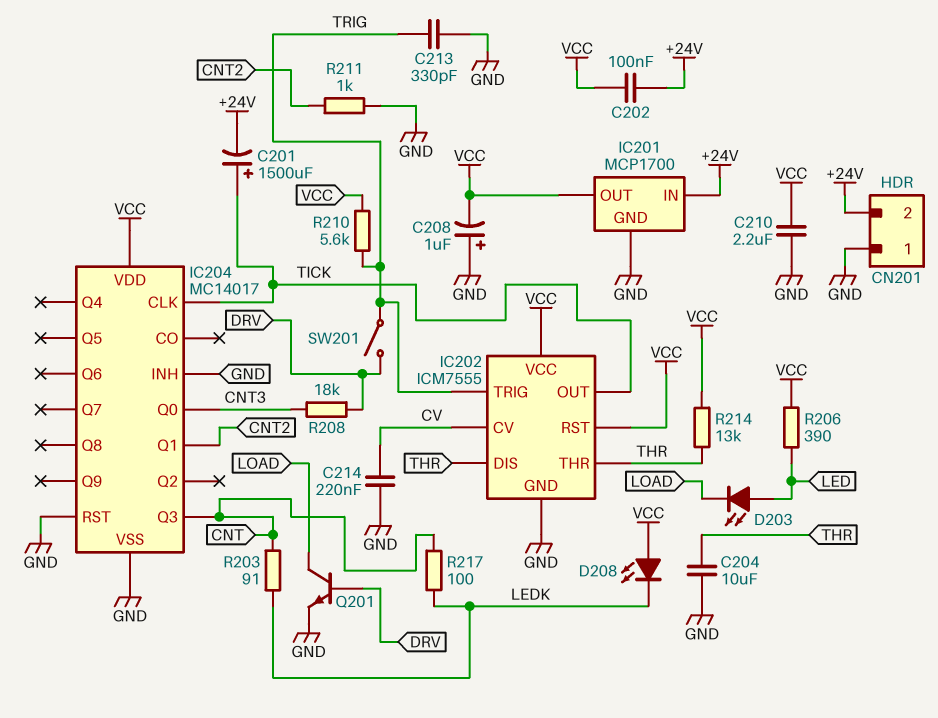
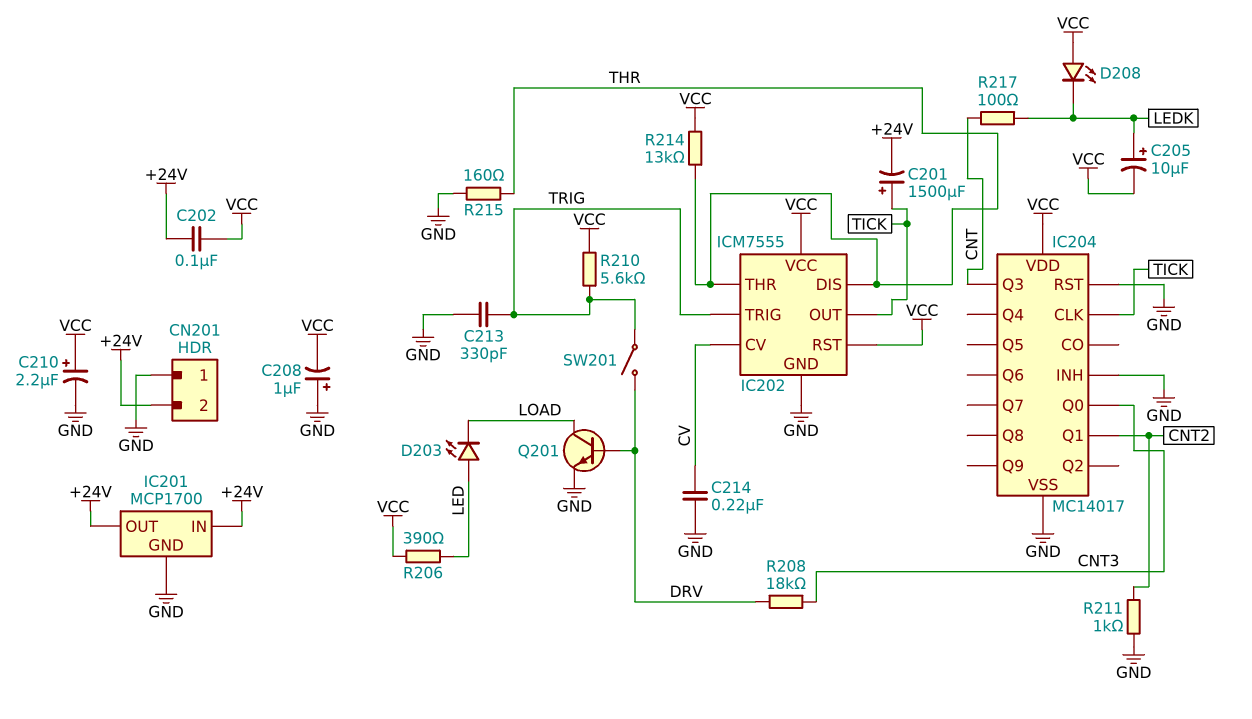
C204: 10uF (GND, THR) -> none
C205: none -> 10uF (plus LEDK, minus VCC)
C210: 2.2uF (GND, VCC) -> 2.2uF (plus VCC, minus GND)
IC201 pin OUT: VCC -> +24V
R203: 91 (CNT, LEDK) -> none
R215: none -> 160 (GND, THR)

